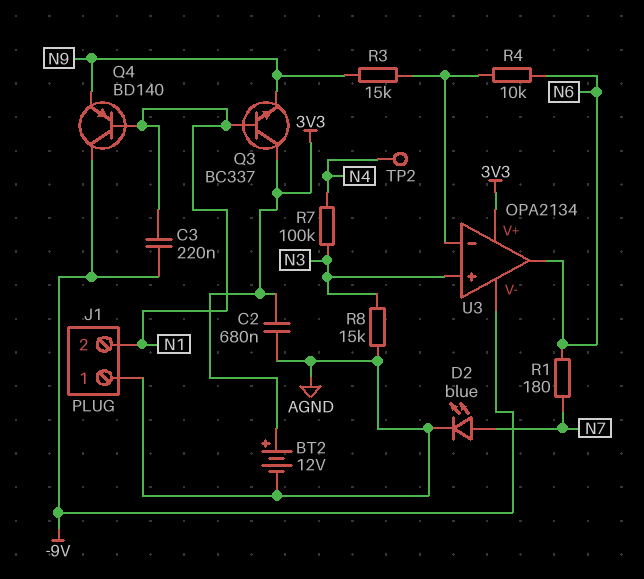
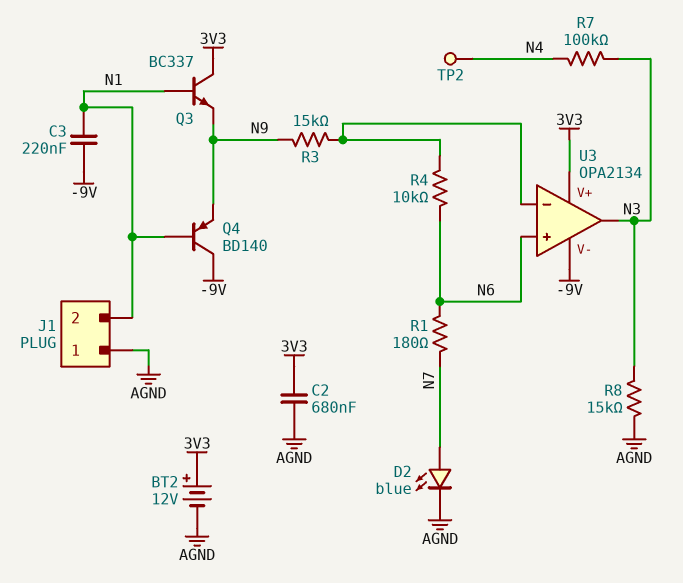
U3 pin in+: N3 -> N6
U3 pin out: N6 -> N3

